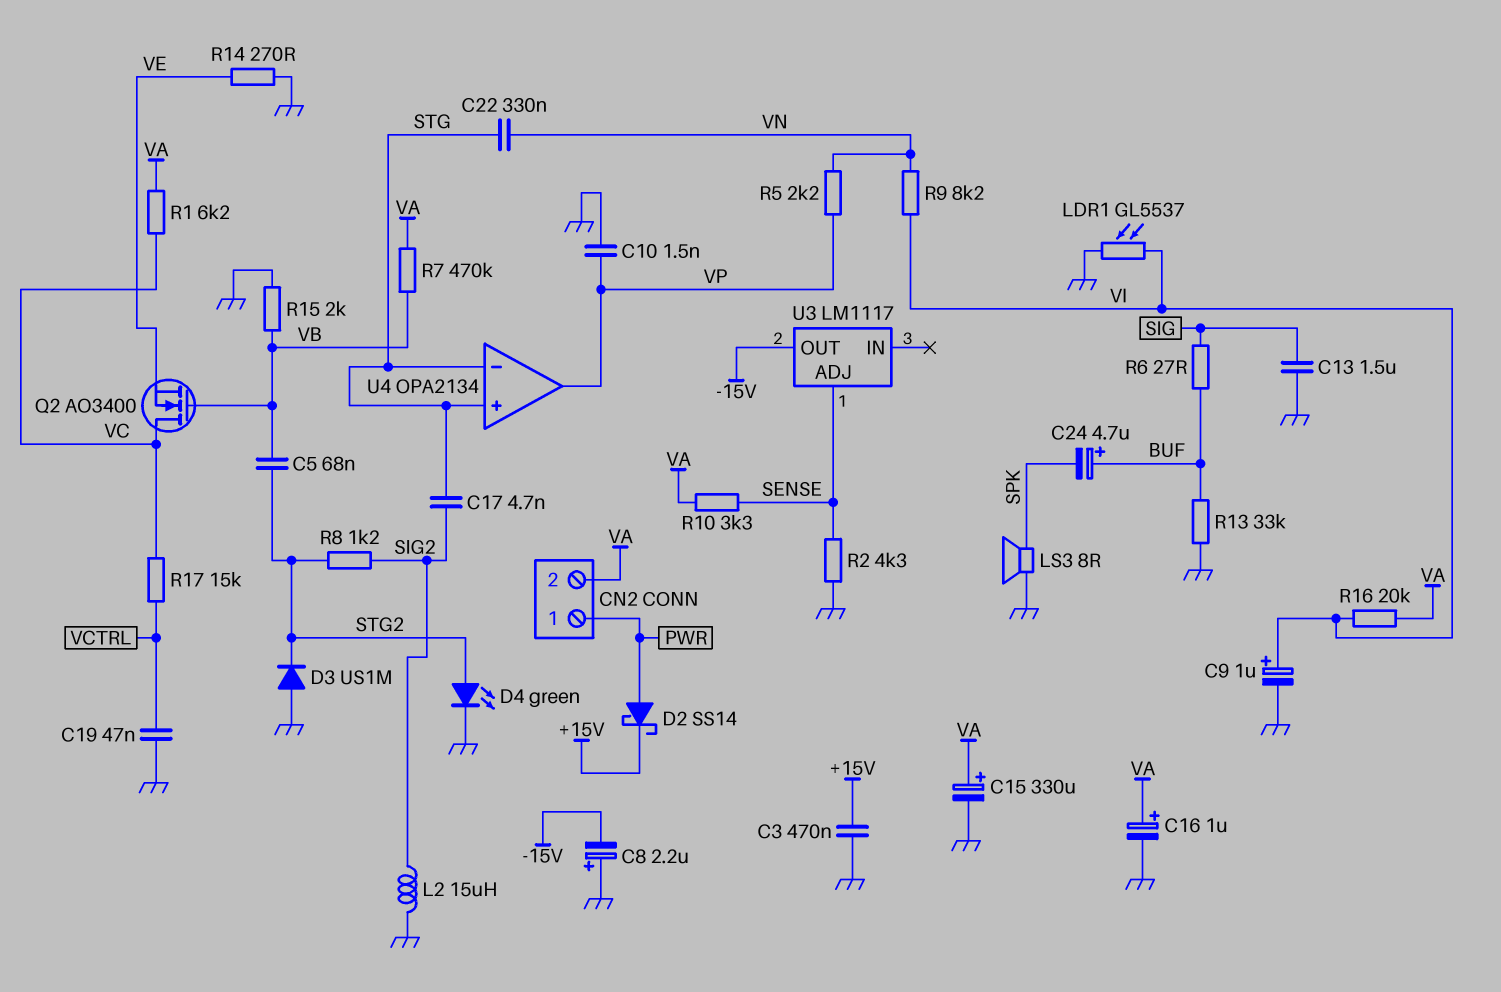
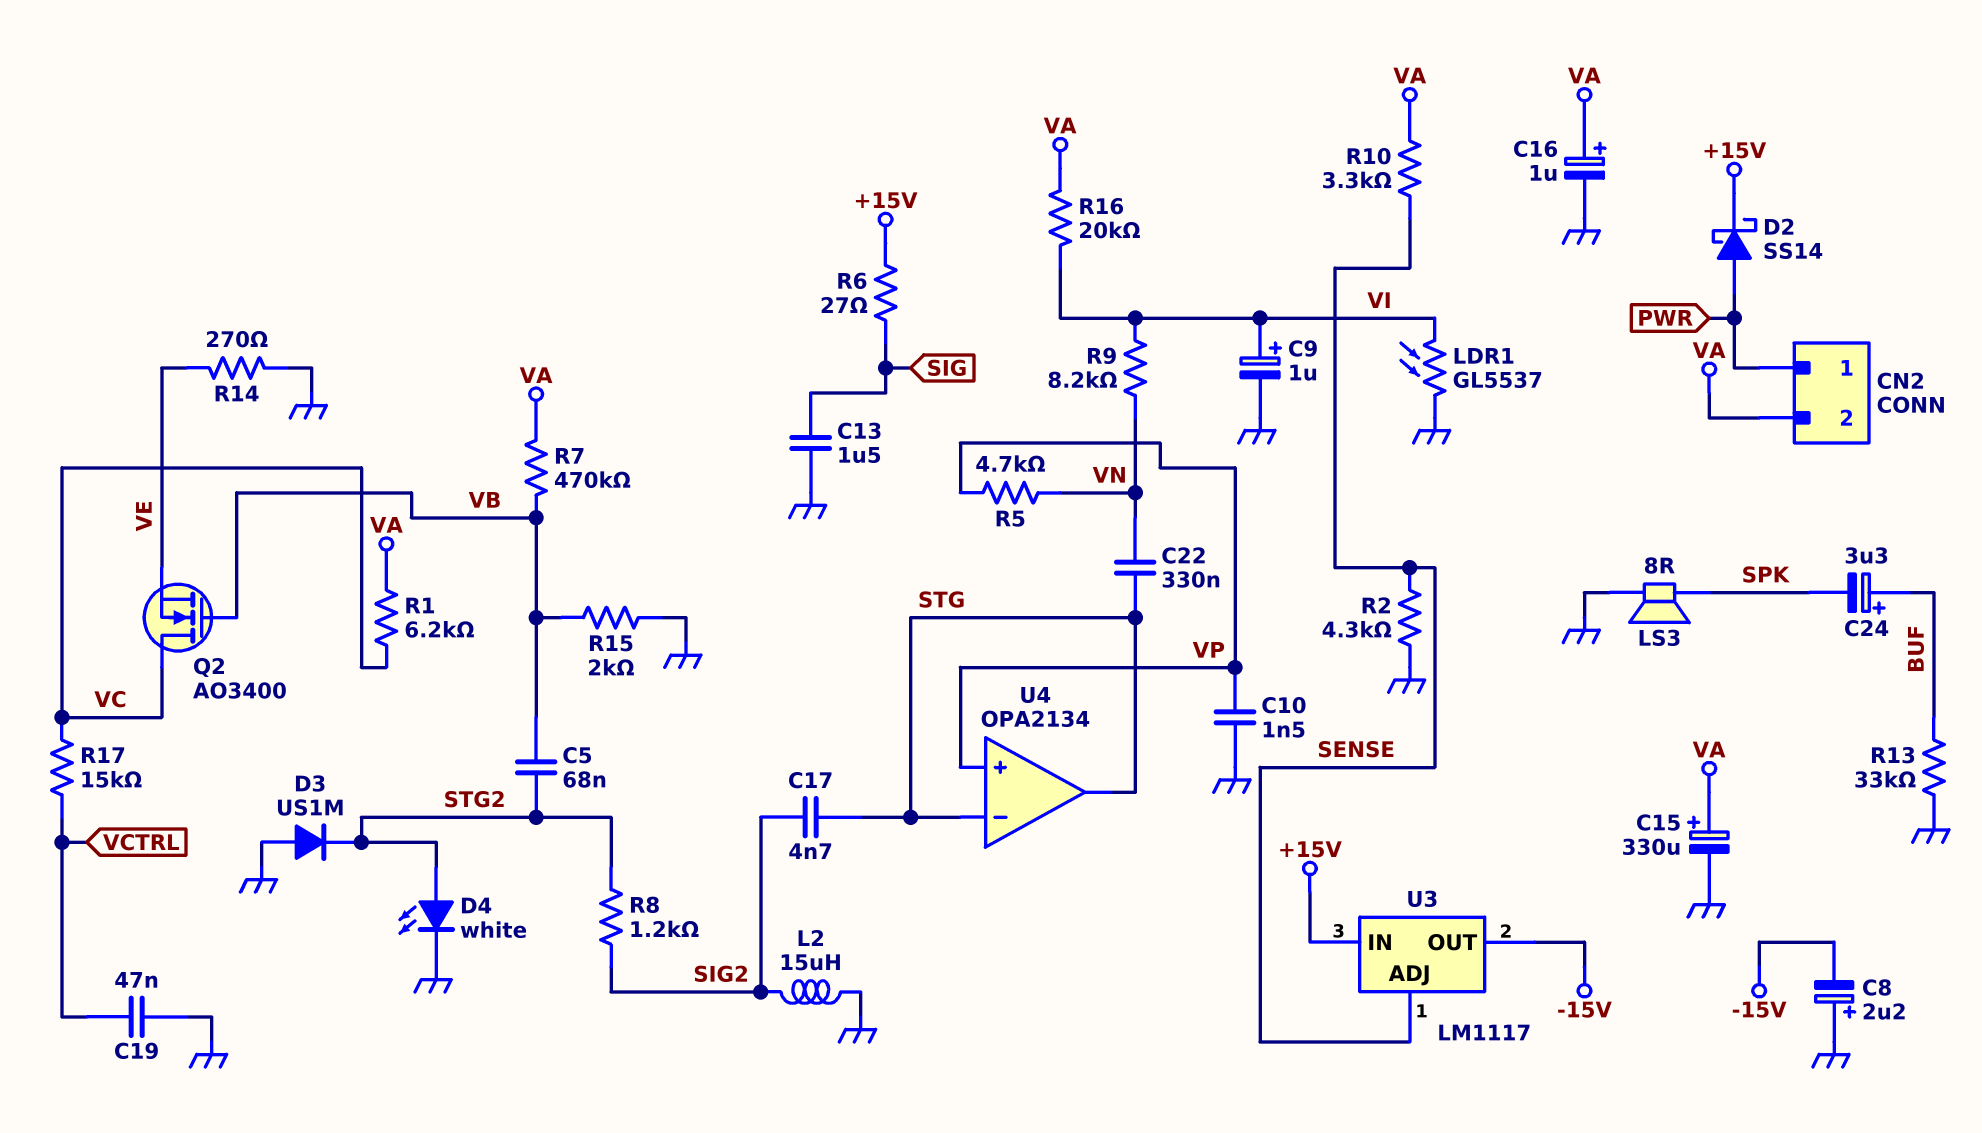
C3: 470nF (+15V, GND) -> none
C24: 4.7uF (plus BUF, minus SPK) -> 3.3uF (plus BUF, minus SPK)
D4: LED green (A STG2, K GND) -> LED white (A STG2, K GND)
R5: 2.2k (VN, VP) -> 4.7k (VN, VP)
R6: 27 (BUF, SIG) -> 27 (+15V, SIG)
U3 pin IN: none -> +15V
U4 pin in+: STG -> VP
U4 pin out: VP -> STG

